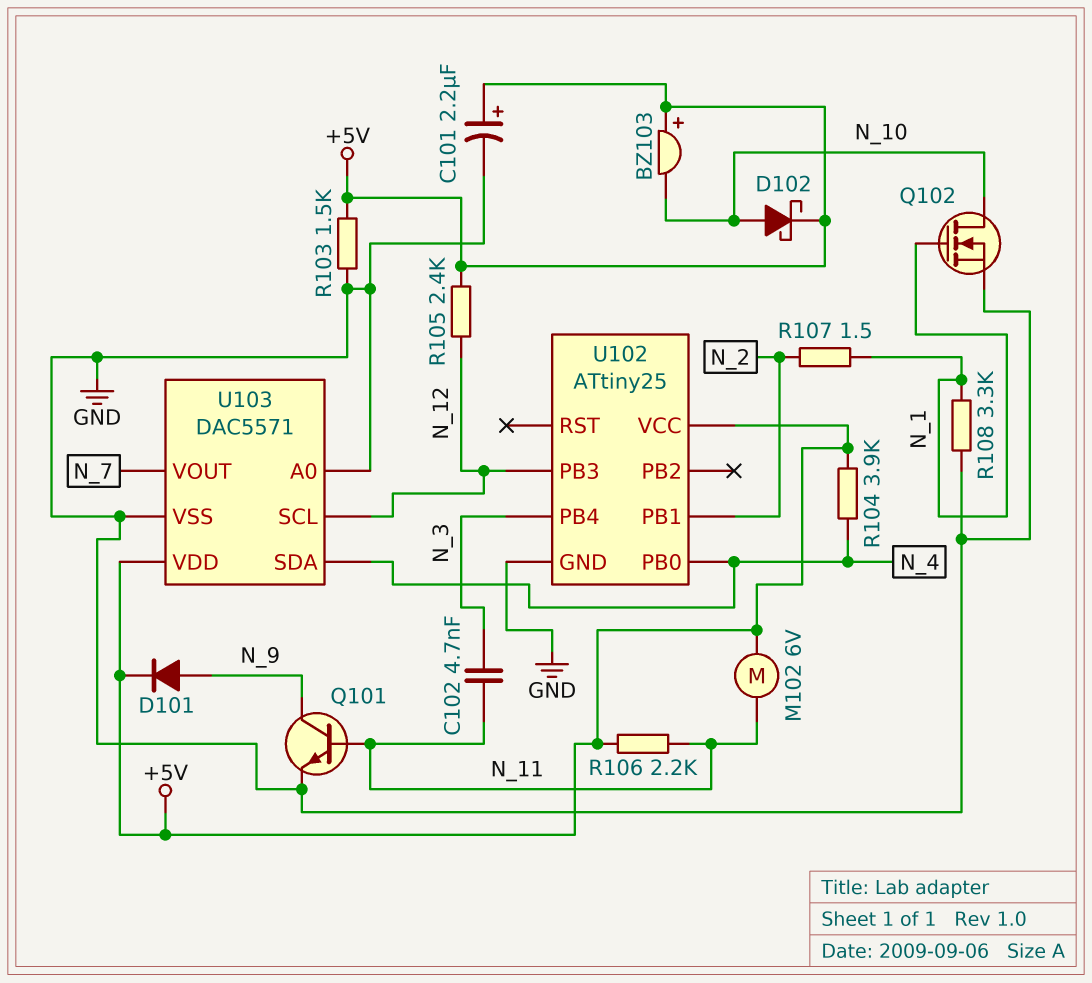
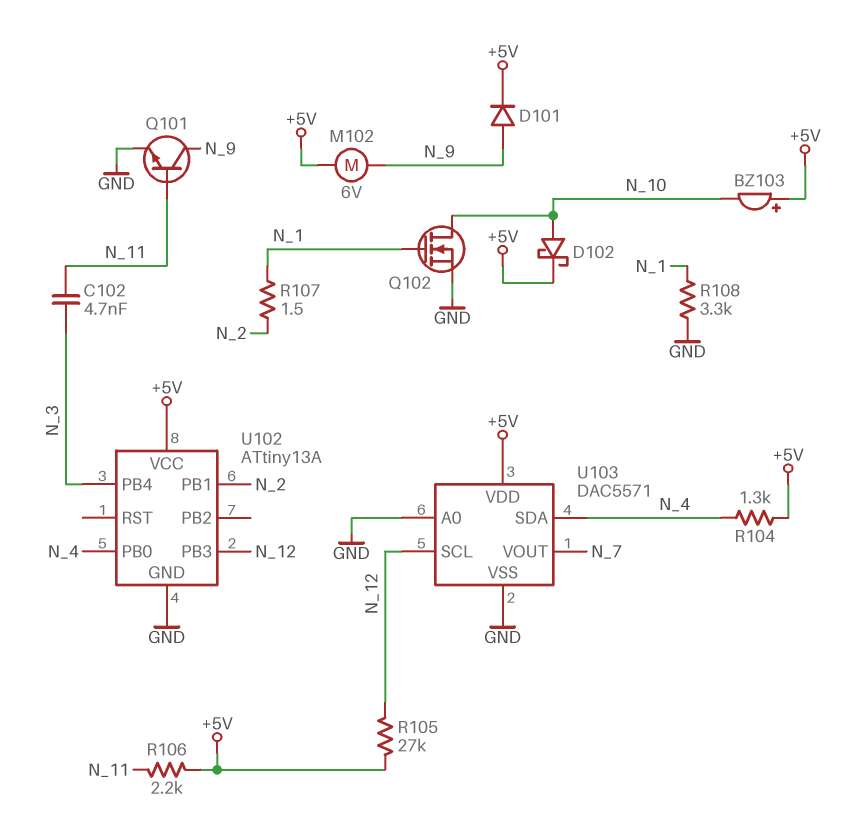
C101: 2.2uF (plus +5V, minus GND) -> none
M102: motor 6V (+5V, N_11) -> motor 6V (+5V, N_9)
R103: 1.5k (+5V, GND) -> none
R104: 3.9k (+5V, N_4) -> 1.3k (+5V, N_4)
R105: 2.4k (+5V, N_12) -> 27k (+5V, N_12)
U102: ATtiny25 -> ATtiny13A

